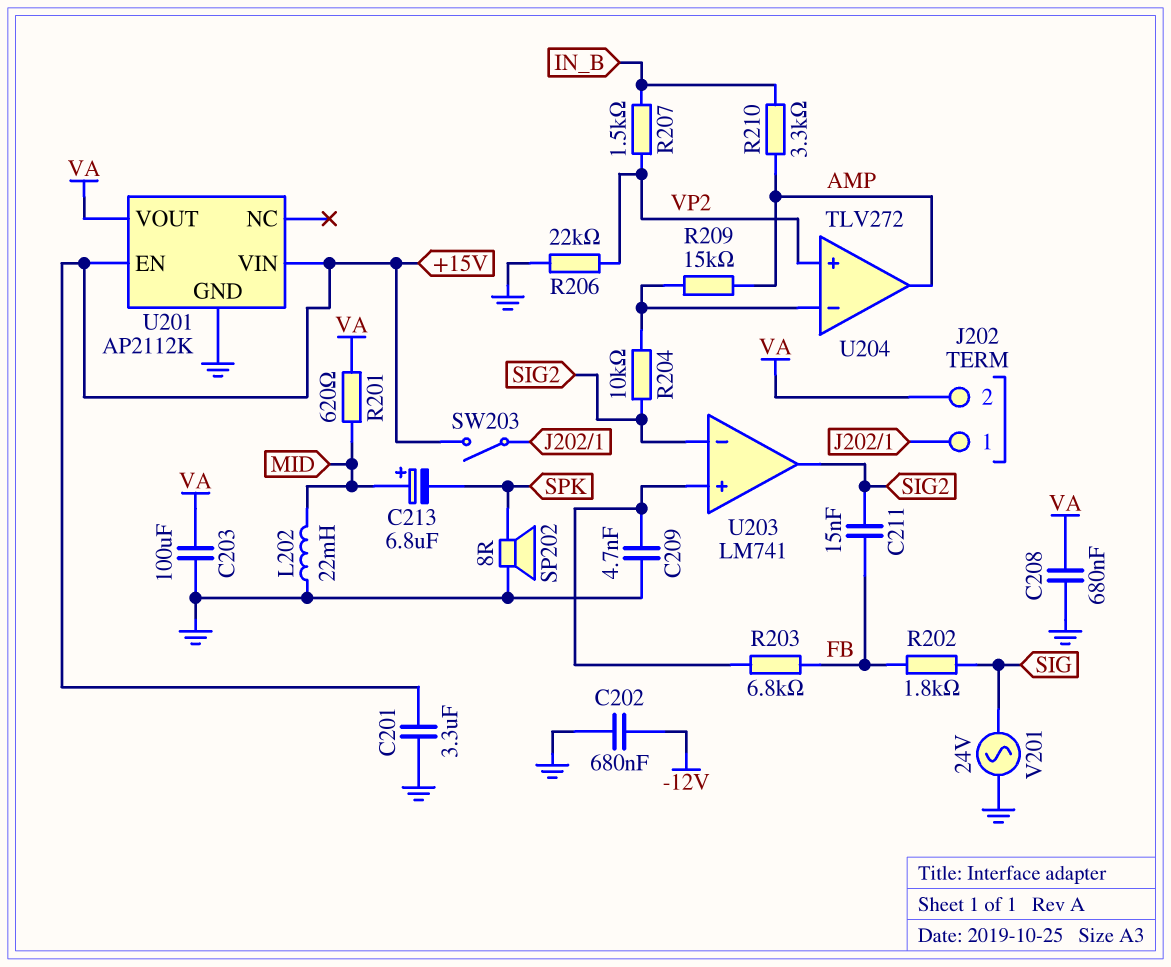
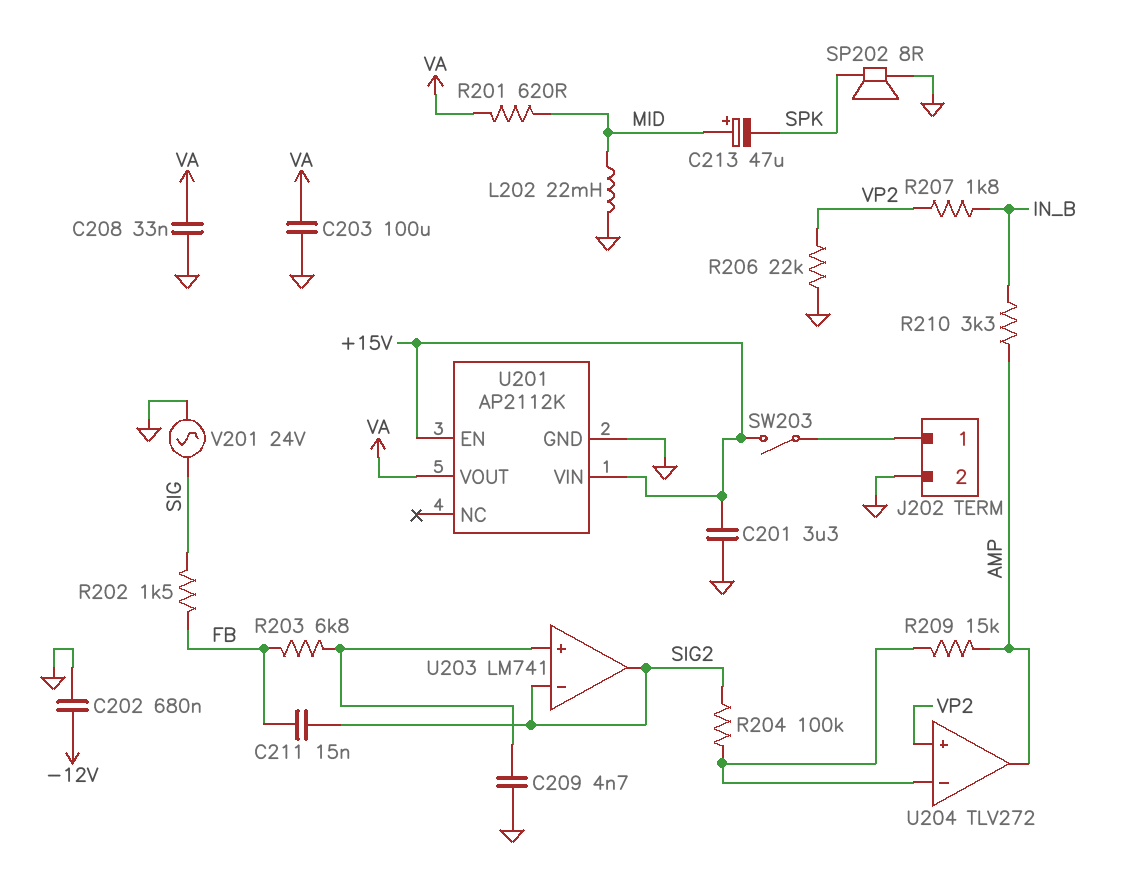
C208: 680nF (GND, VA) -> 33nF (GND, VA)
C213: 6.8uF (plus MID, minus SPK) -> 47uF (plus MID, minus SPK)
J202 pin 2: VA -> GND
R202: 1.8k (FB, SIG) -> 1.5k (FB, SIG)
R204: 10k (SIG2, U204/in-) -> 100k (SIG2, U204/in-)
R207: 1.5k (IN_B, VP2) -> 1.8k (IN_B, VP2)

